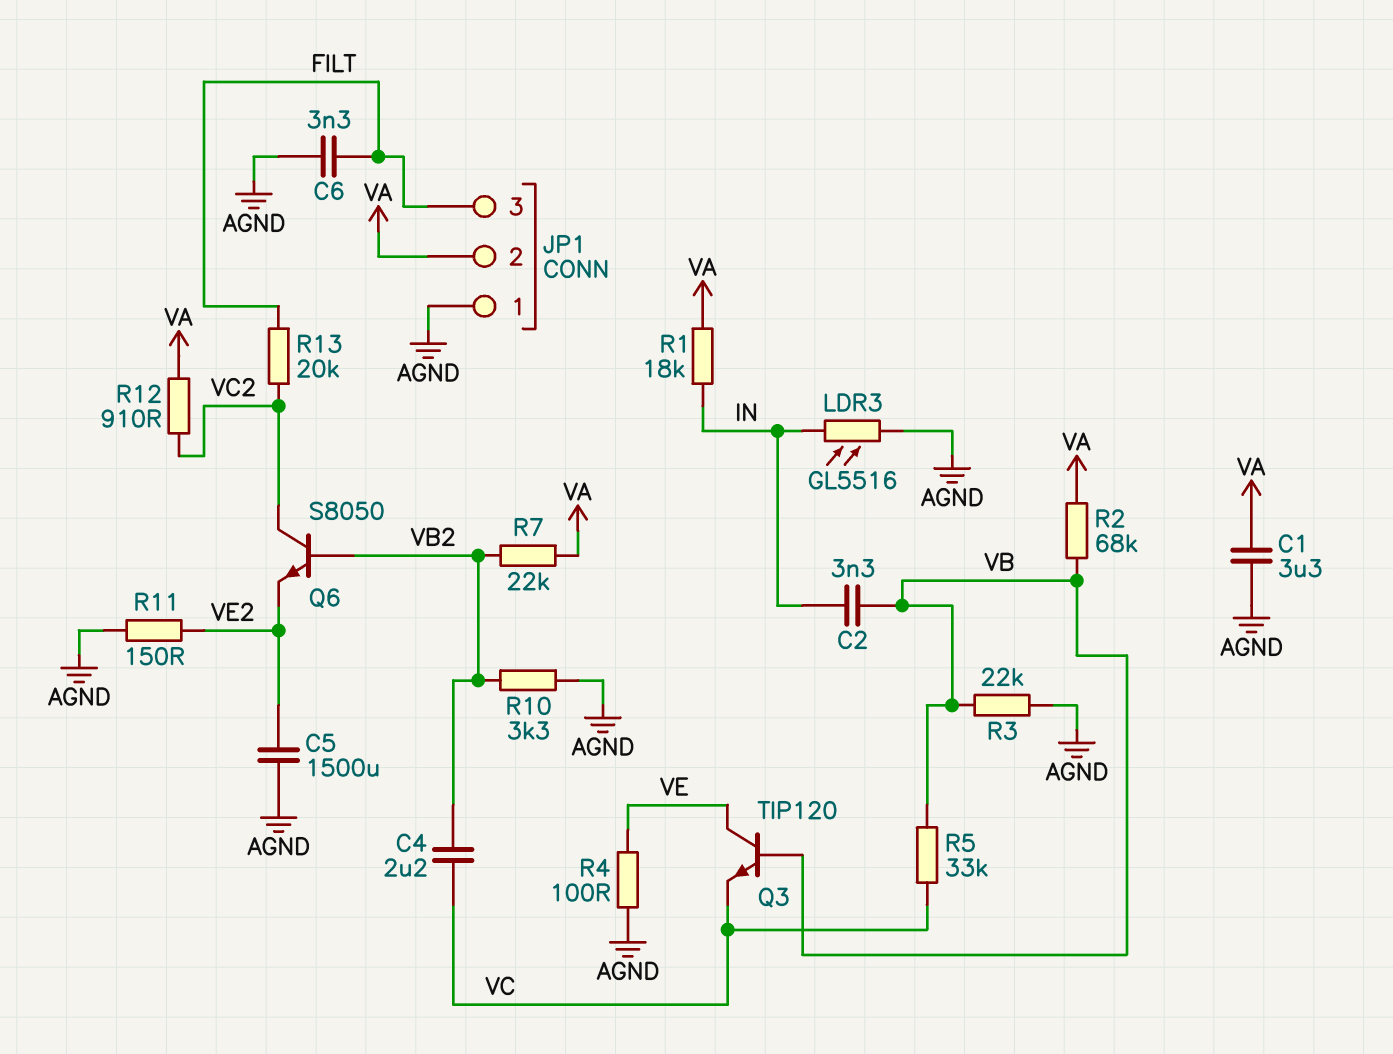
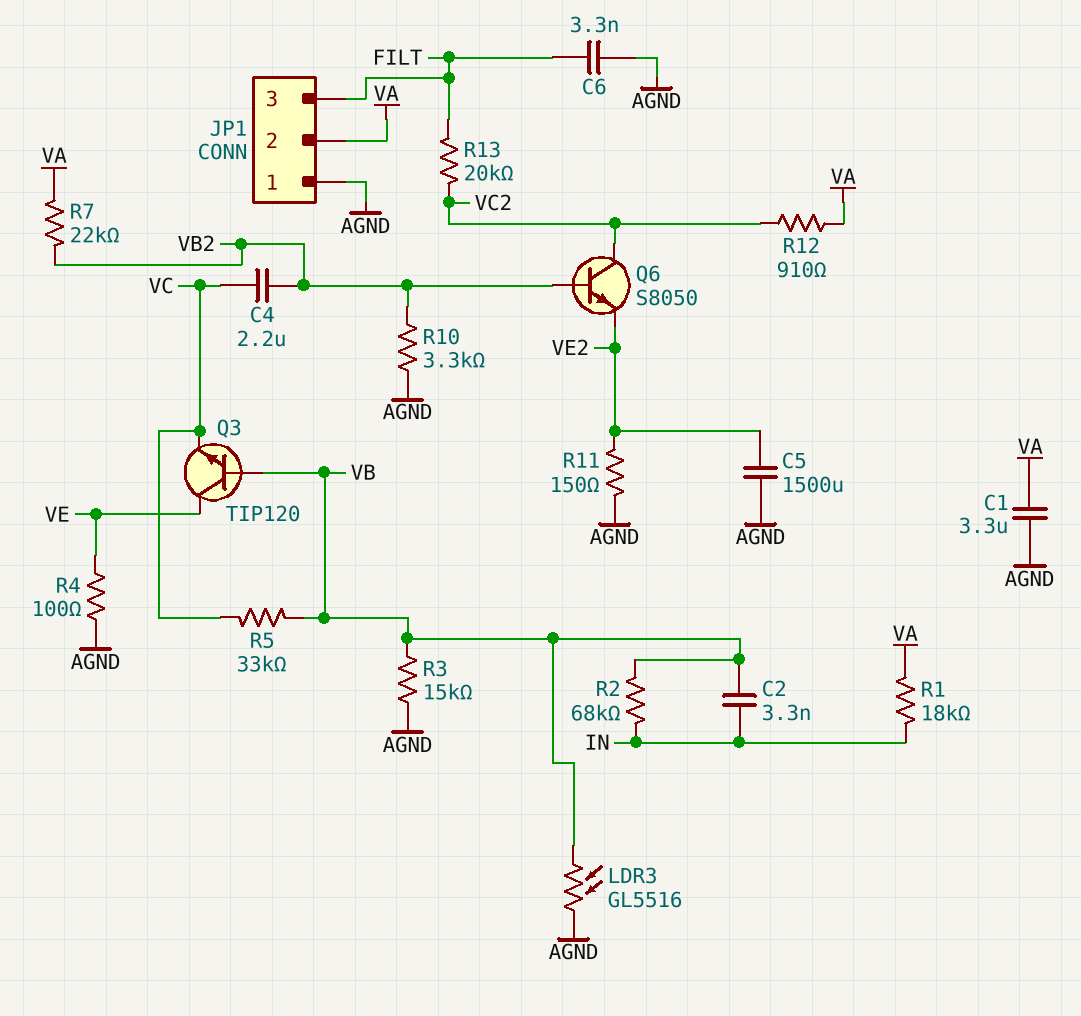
LDR3: GL5516 (AGND, IN) -> GL5516 (AGND, VB)
R2: 68k (VA, VB) -> 68k (IN, VB)
R3: 22k (AGND, VB) -> 15k (AGND, VB)

